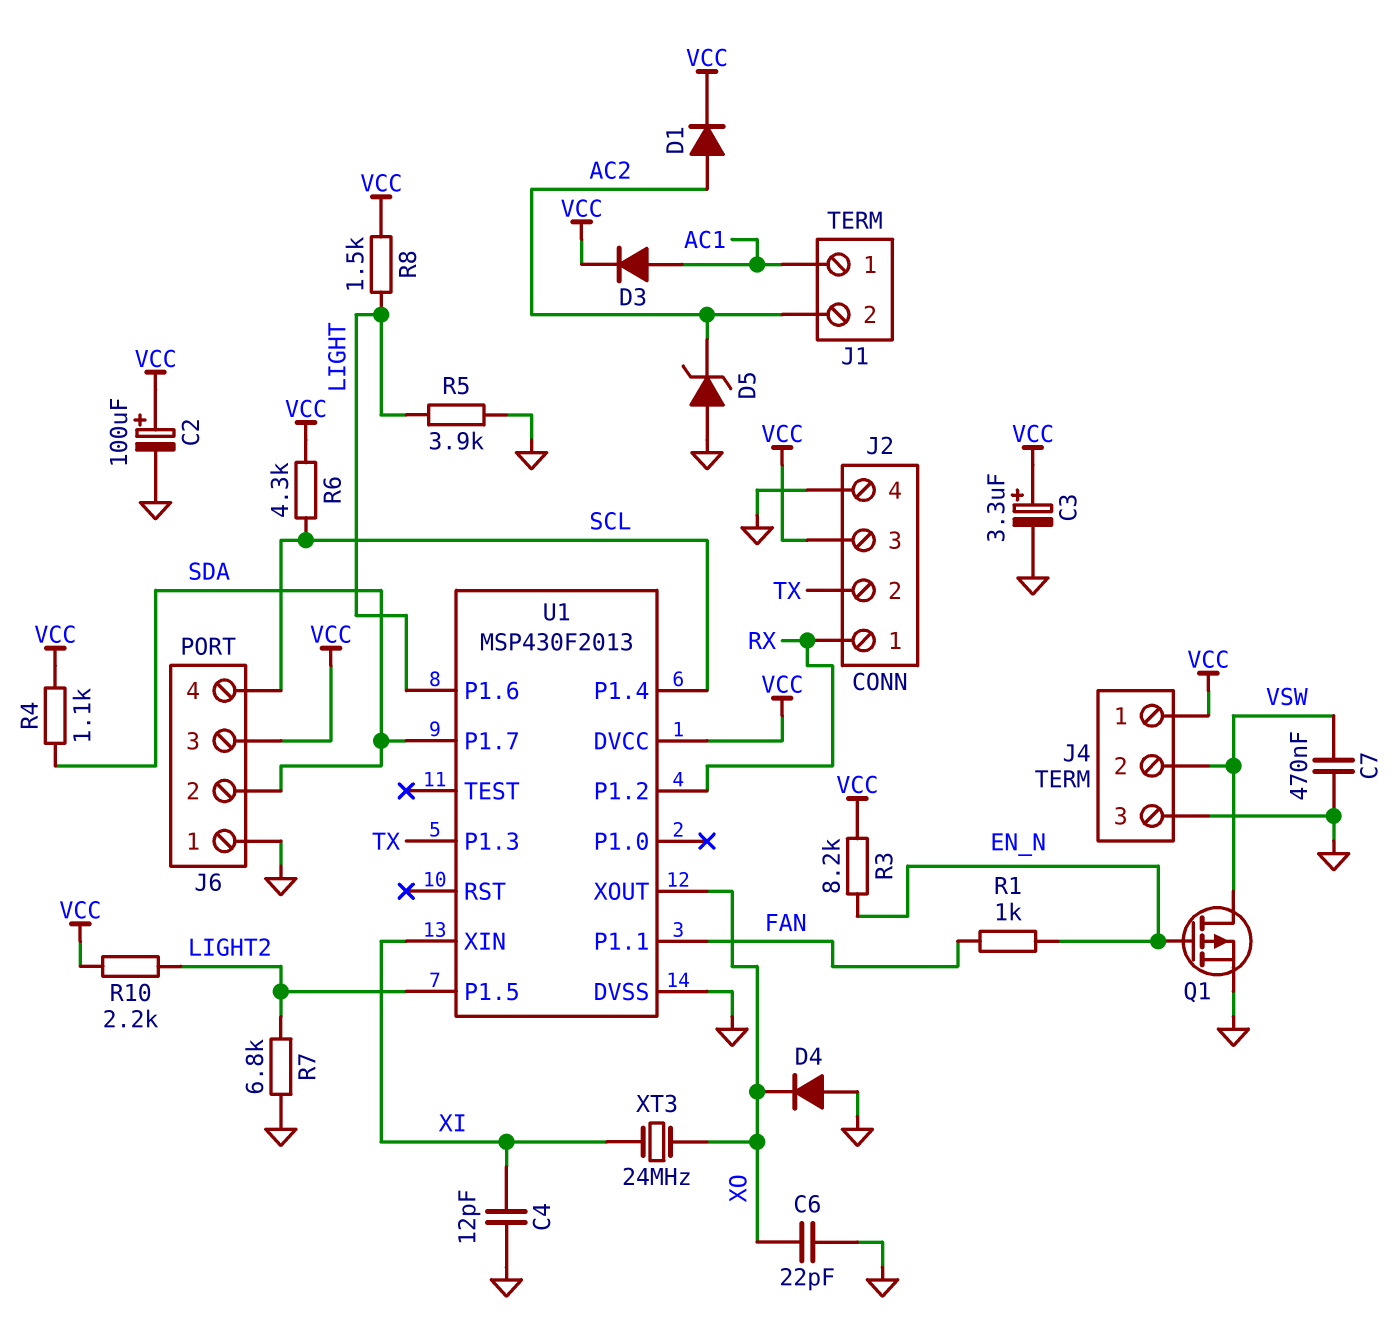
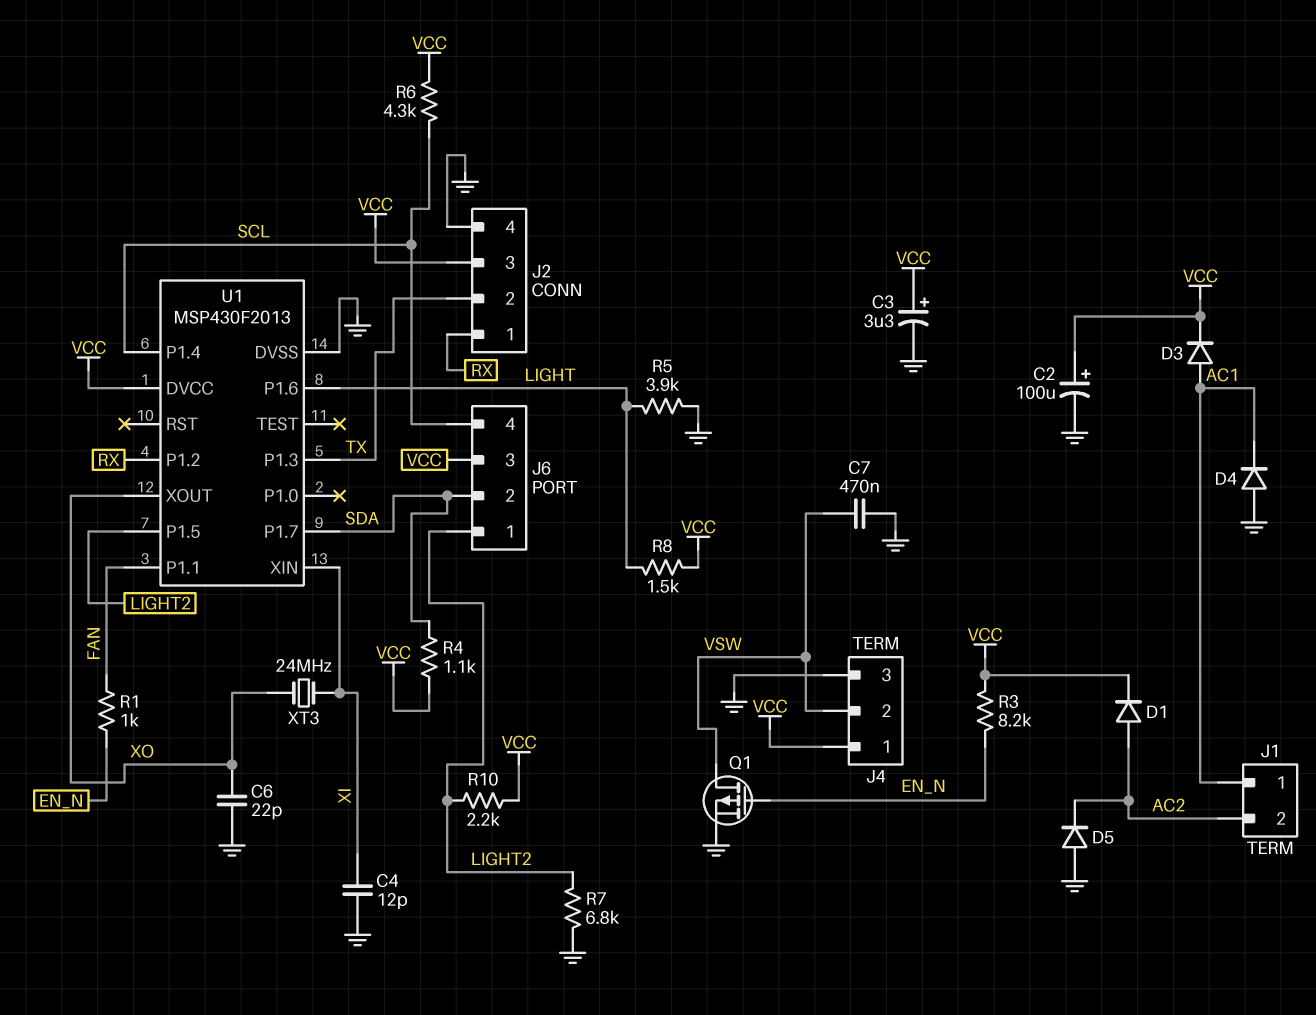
D4: diode (A GND, K XO) -> diode (A GND, K AC1)
D5: zener (A GND, K AC2) -> diode (A GND, K AC2)
J6 pin 1: GND -> LIGHT2

